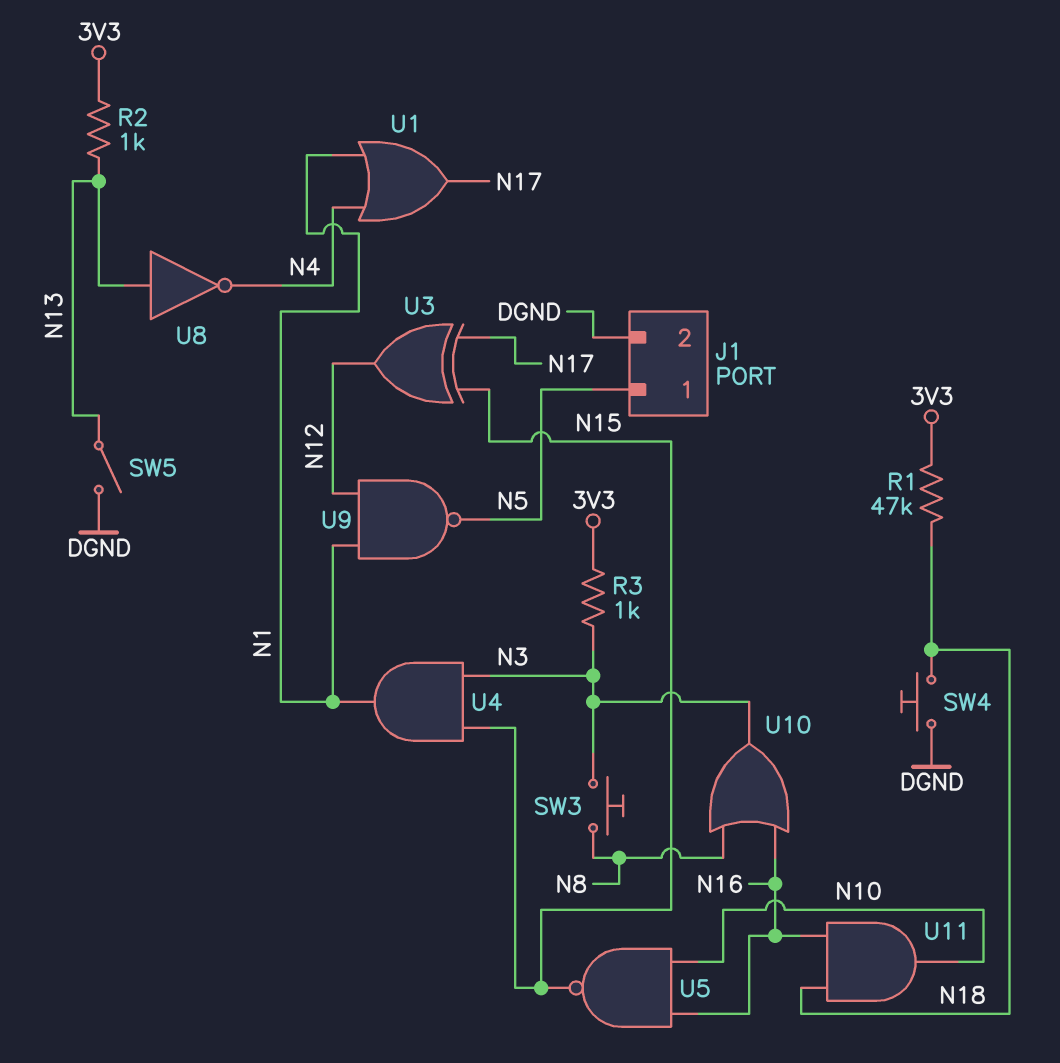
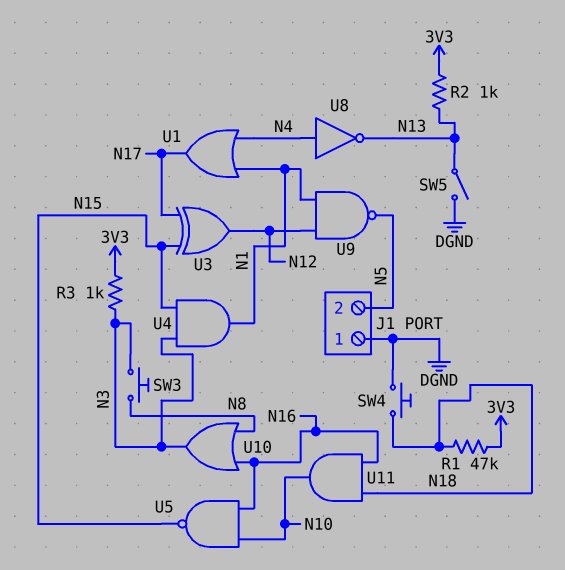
J1 pin 1: N5 -> DGND
J1 pin 2: DGND -> N5
U8: NOT (in N13, out N4) -> NOT (in N4, out N13)

